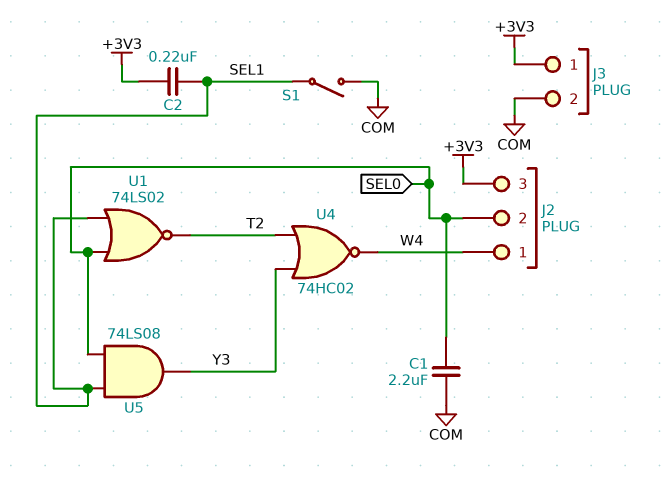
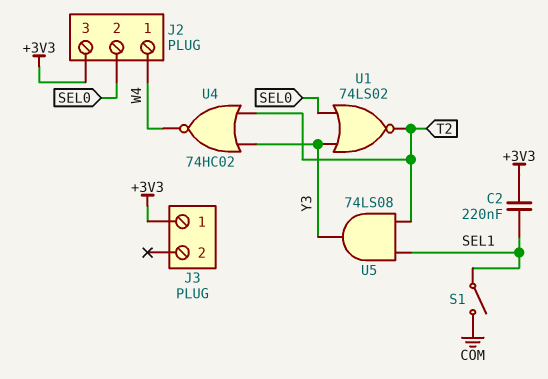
C1: 2.2uF (COM, SEL0) -> none
J3 pin 2: COM -> none
U1: NOR 74LS02 (in SEL0, in SEL1, out T2) -> NOR 74LS02 (in SEL0, in Y3, out T2)
U5: AND 74LS08 (in SEL0, in SEL1, out Y3) -> AND 74LS08 (in SEL1, in T2, out Y3)

